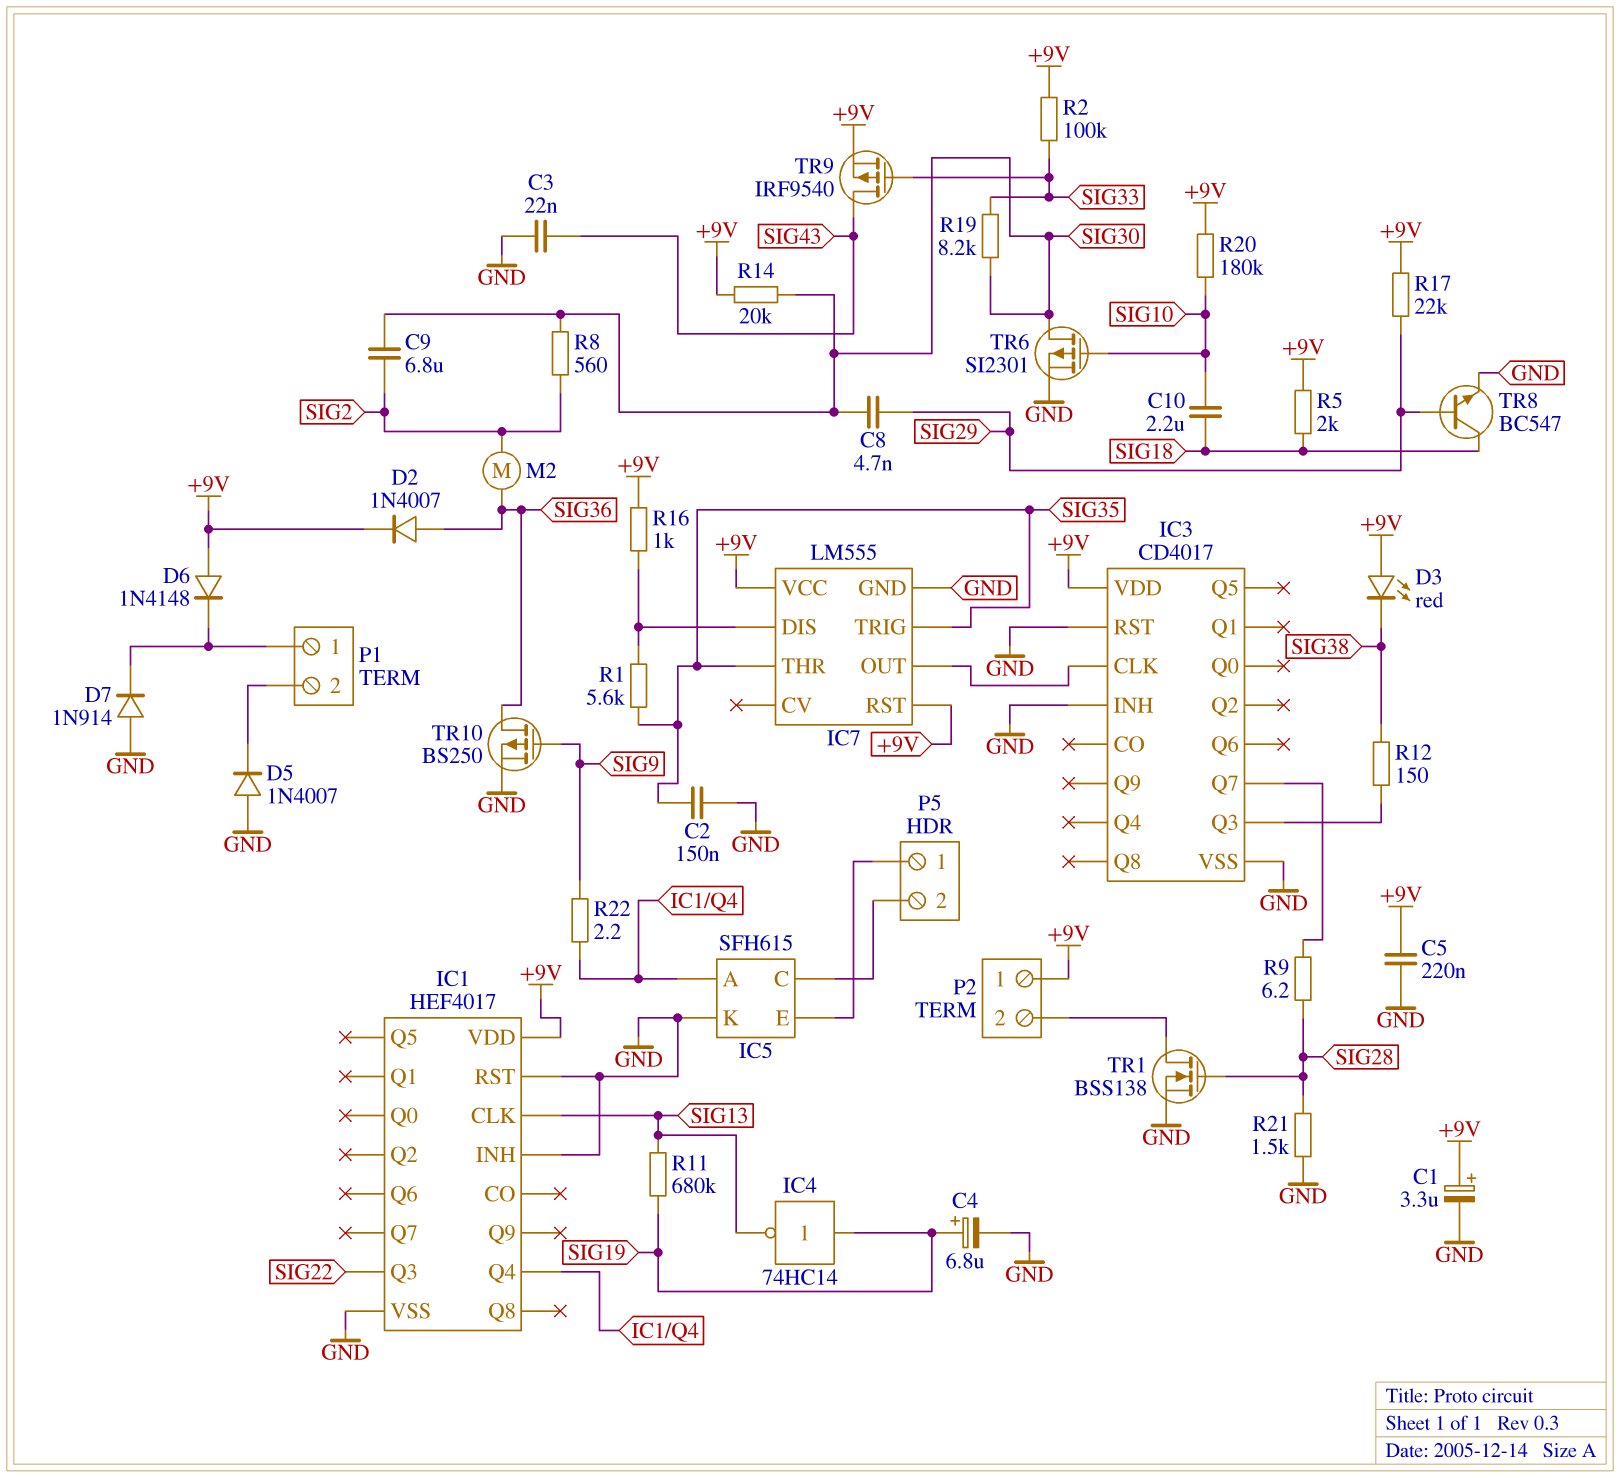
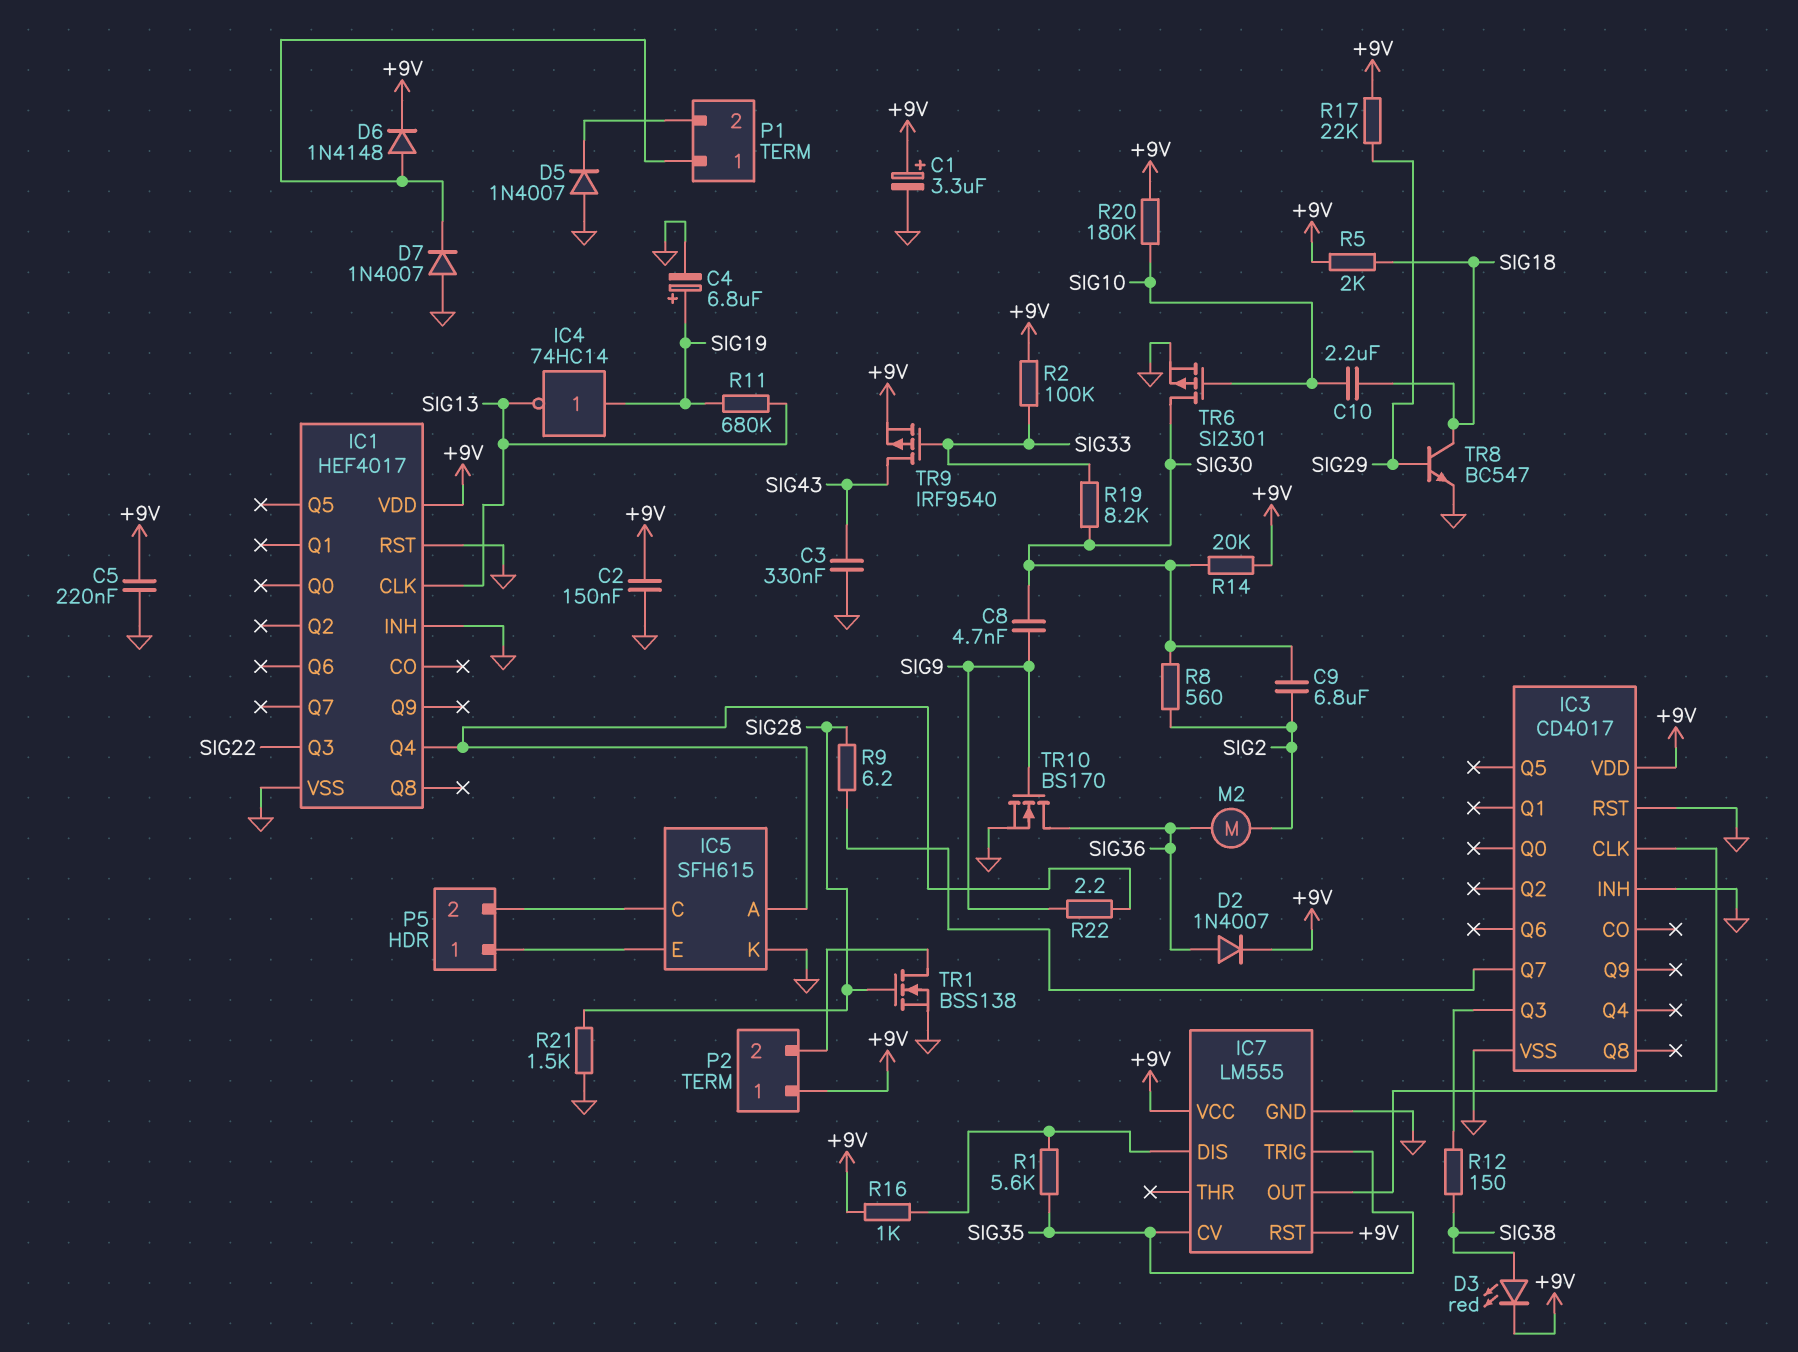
C2: 150nF (GND, SIG35) -> 150nF (+9V, GND)
C3: 22nF (GND, SIG43) -> 330nF (GND, SIG43)
C8: 4.7nF (SIG29, SIG30) -> 4.7nF (SIG9, SIG30)
D3: LED red (A +9V, K SIG38) -> LED red (A SIG38, K +9V)
D6: diode 1N4148 (A +9V, K P1/1) -> diode 1N4148 (A P1/1, K +9V)
D7: diode 1N914 (A GND, K P1/1) -> diode 1N4007 (A GND, K P1/1)
IC7 pin CV: none -> SIG35
IC7 pin THR: SIG35 -> none
TR10: PMOS BS250 (G SIG9, D SIG36, S GND) -> NMOS BS170 (G SIG9, D SIG36, S GND)

